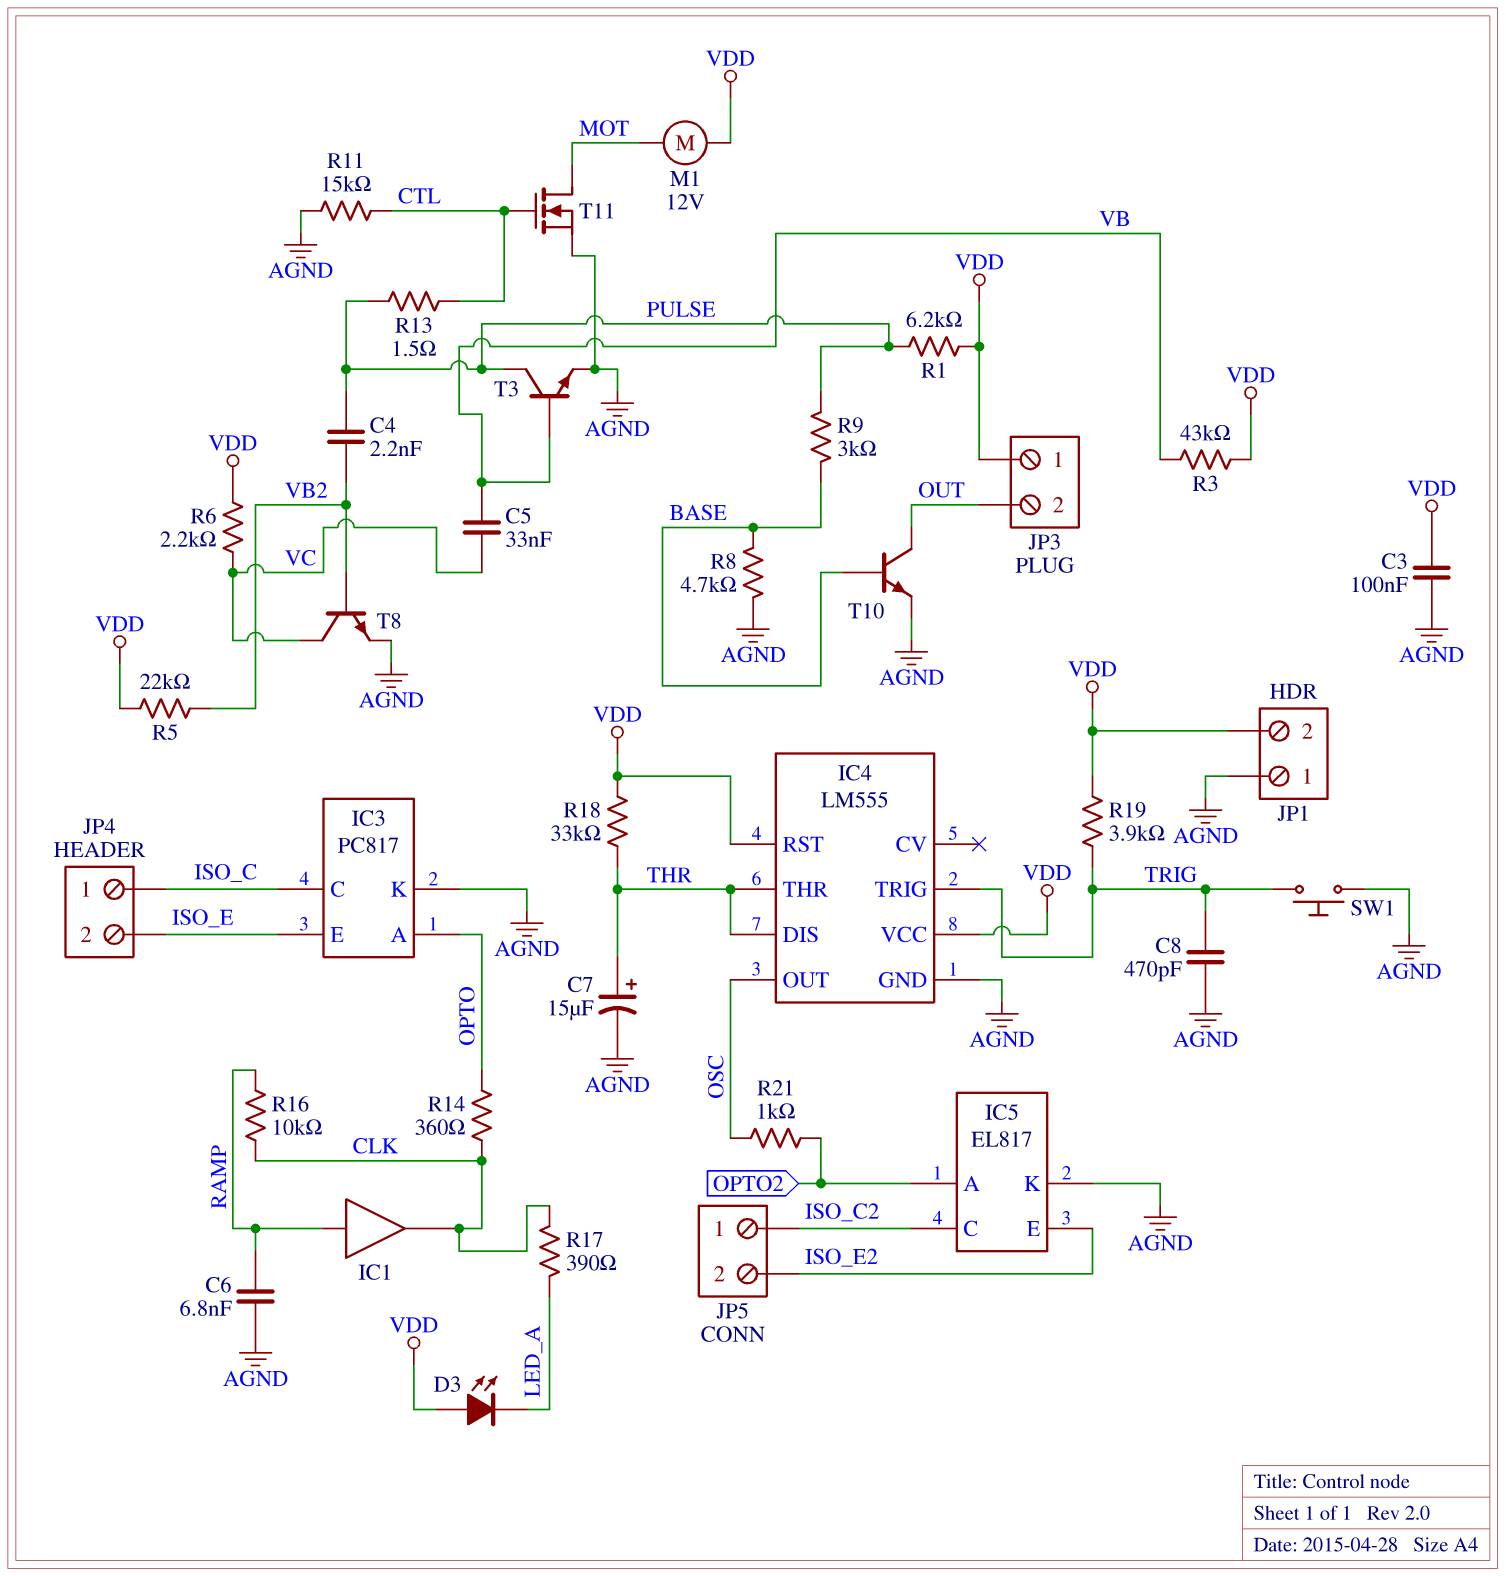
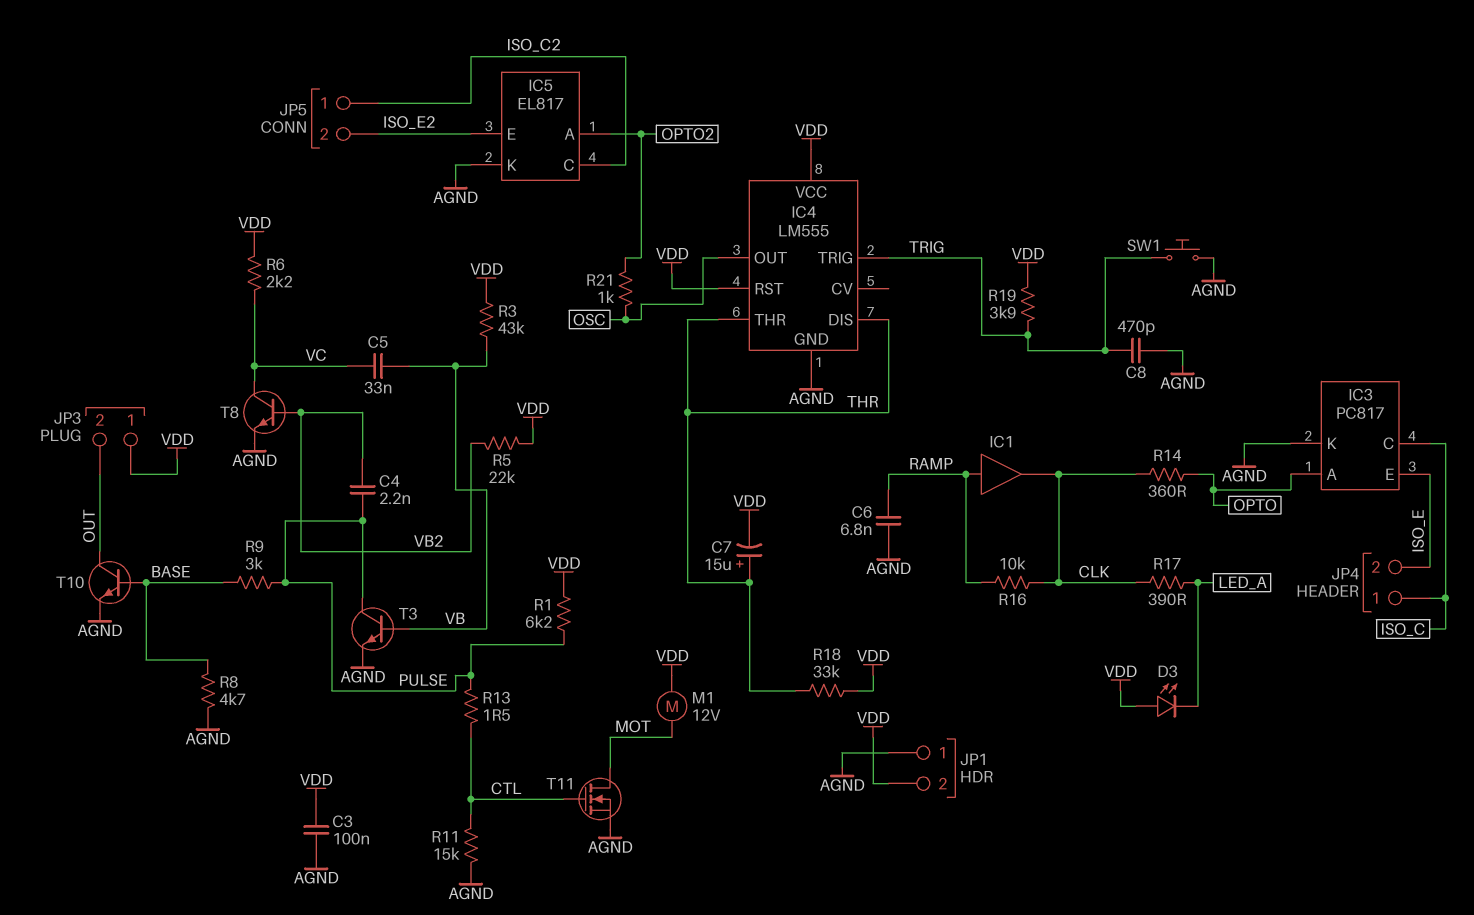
C7: 15uF (plus THR, minus AGND) -> 15uF (plus THR, minus VDD)

